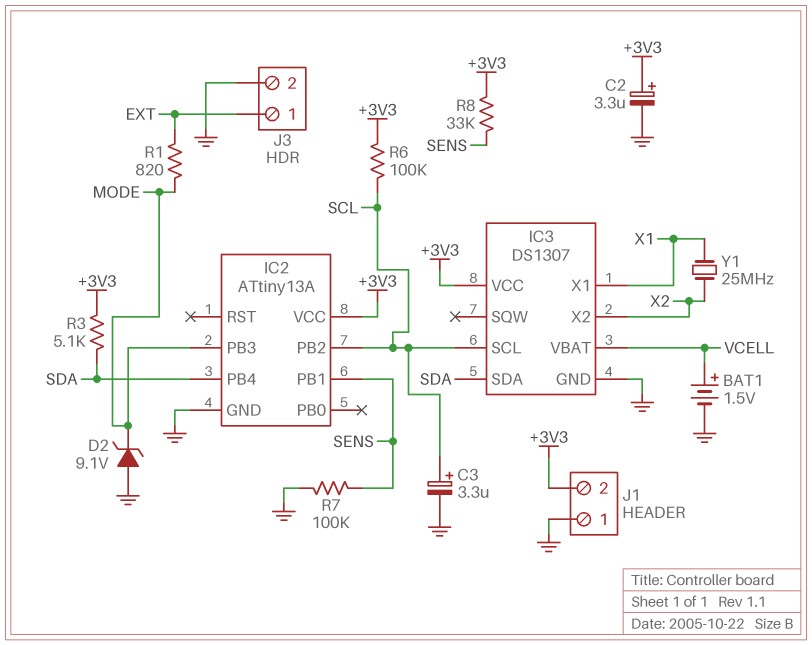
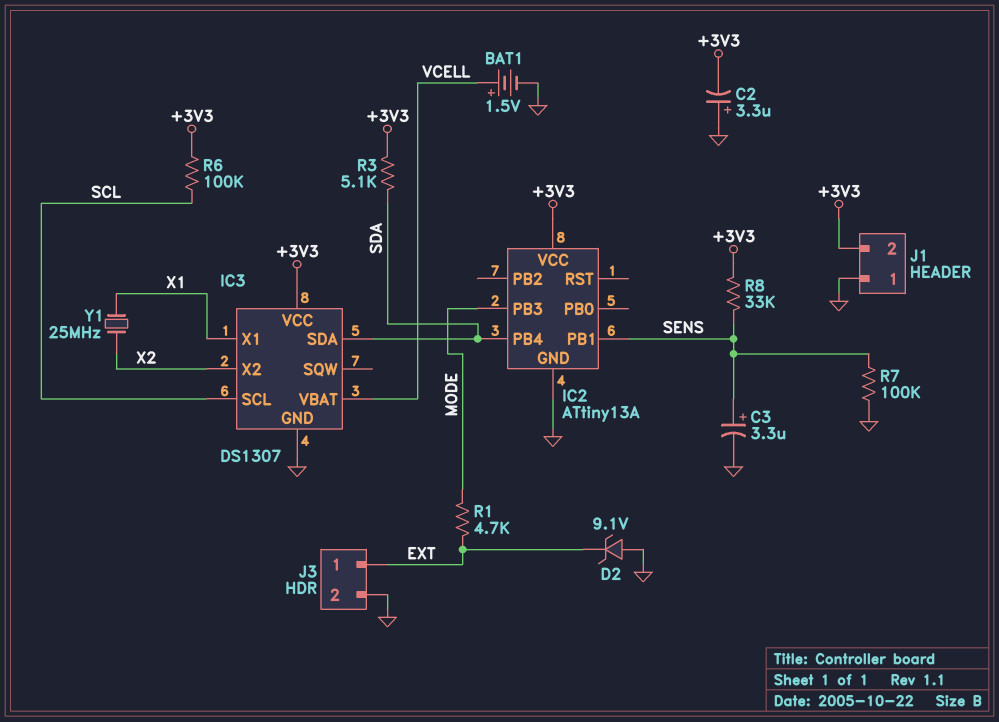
C2: 3.3uF (plus +3V3, minus GND) -> 3.3uF (plus GND, minus +3V3)
C3: 3.3uF (plus SCL, minus GND) -> 3.3uF (plus SENS, minus GND)
D2: zener 9.1V (A GND, K MODE) -> zener 9.1V (A GND, K EXT)
IC2 pin PB2: SCL -> none
R1: 820 (EXT, MODE) -> 4.7k (EXT, MODE)

